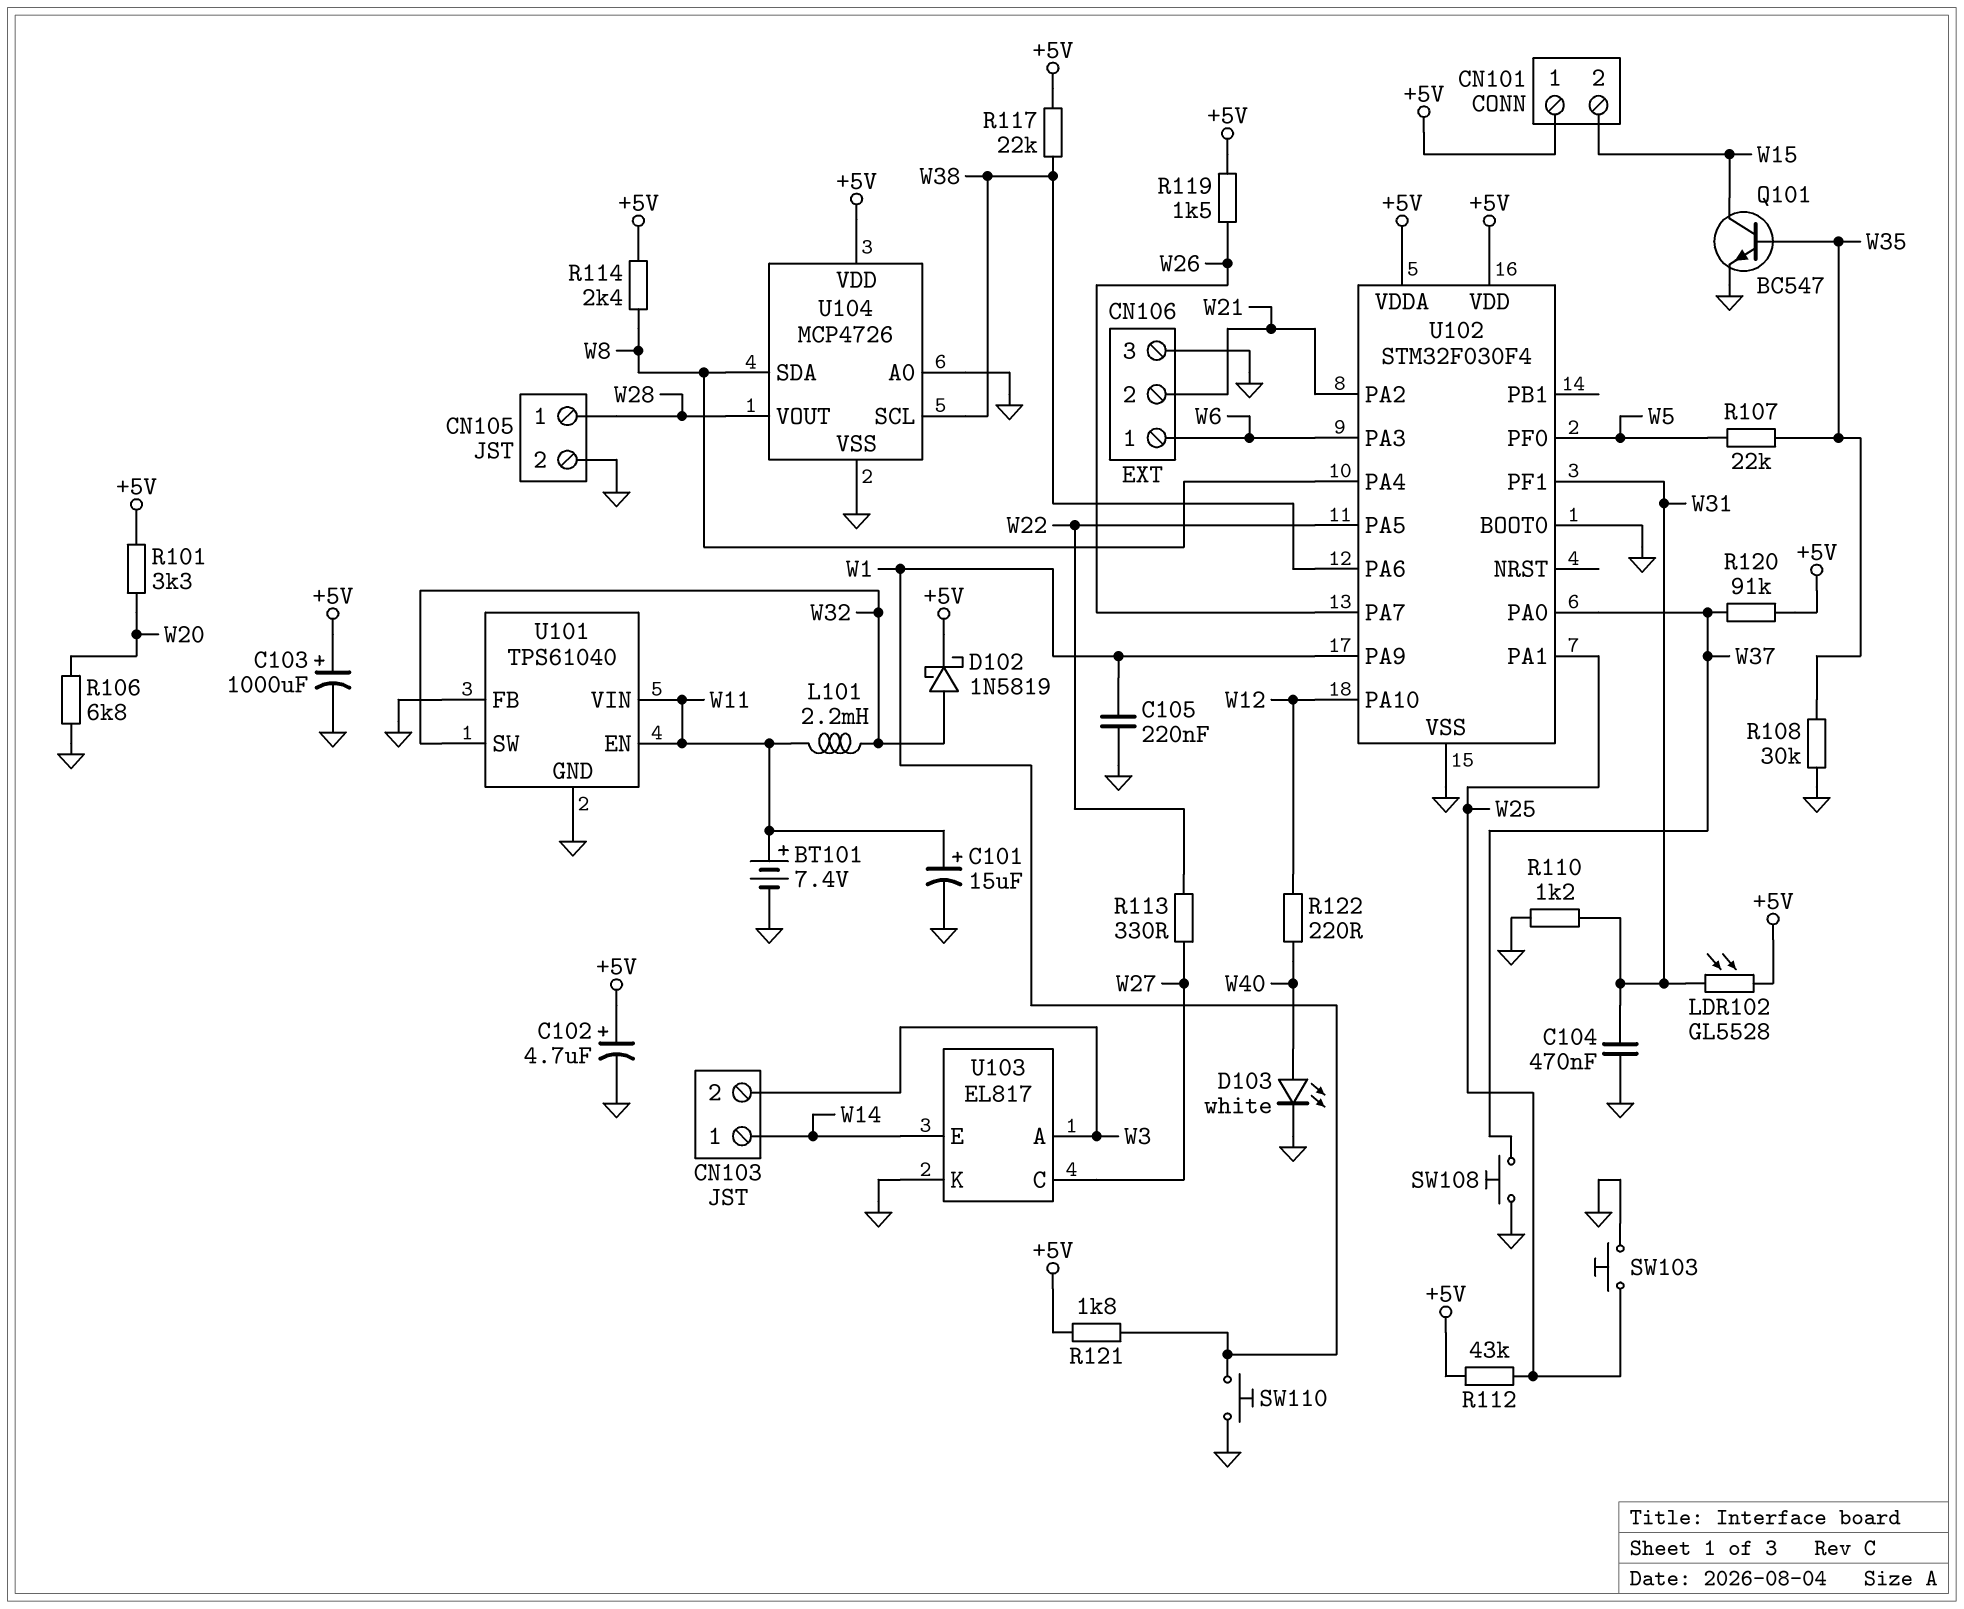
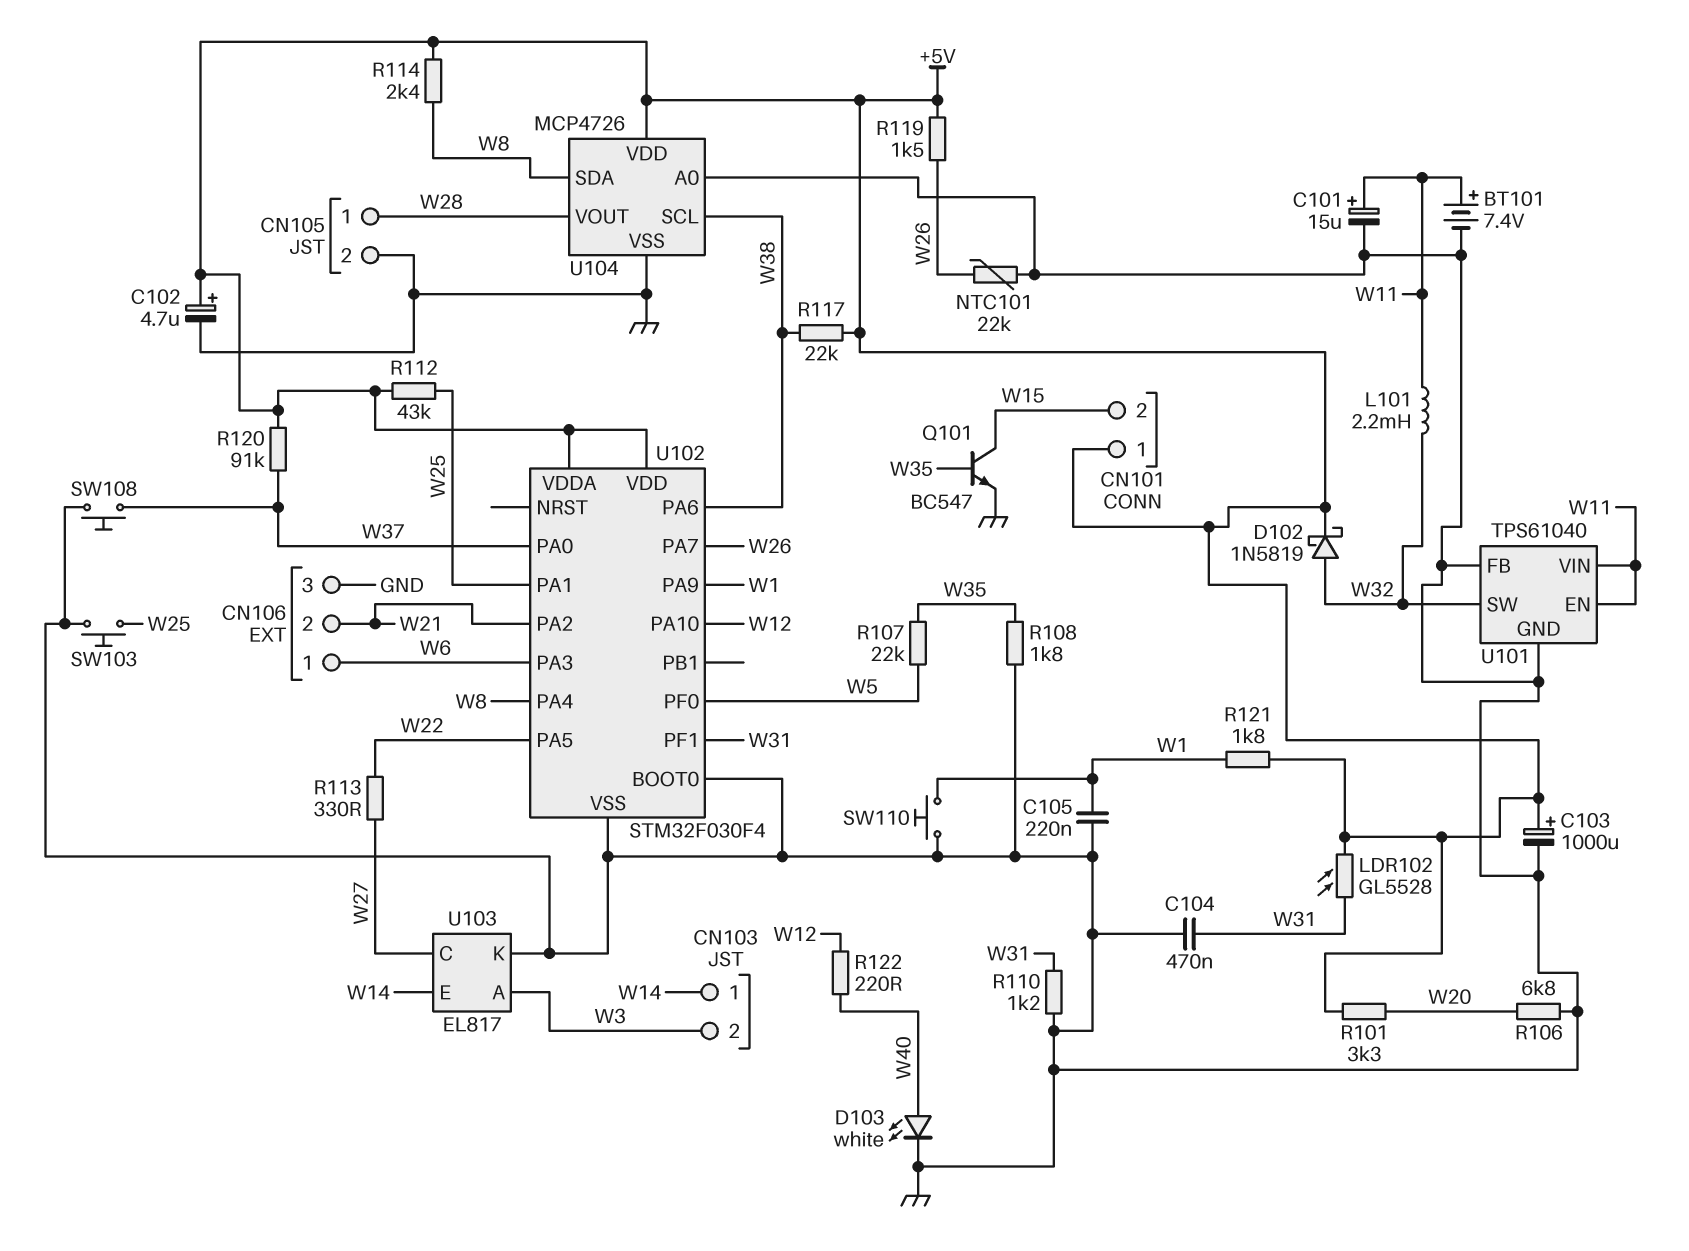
NTC101: none -> 22k (GND, W26)
R108: 30k (GND, W35) -> 1.8k (GND, W35)

